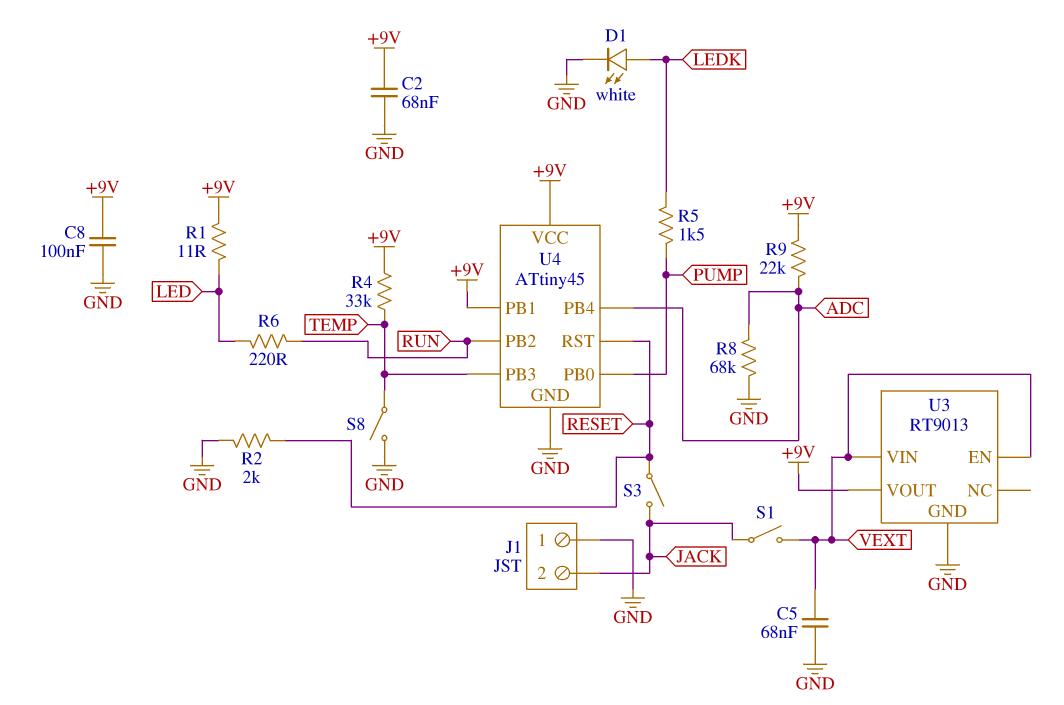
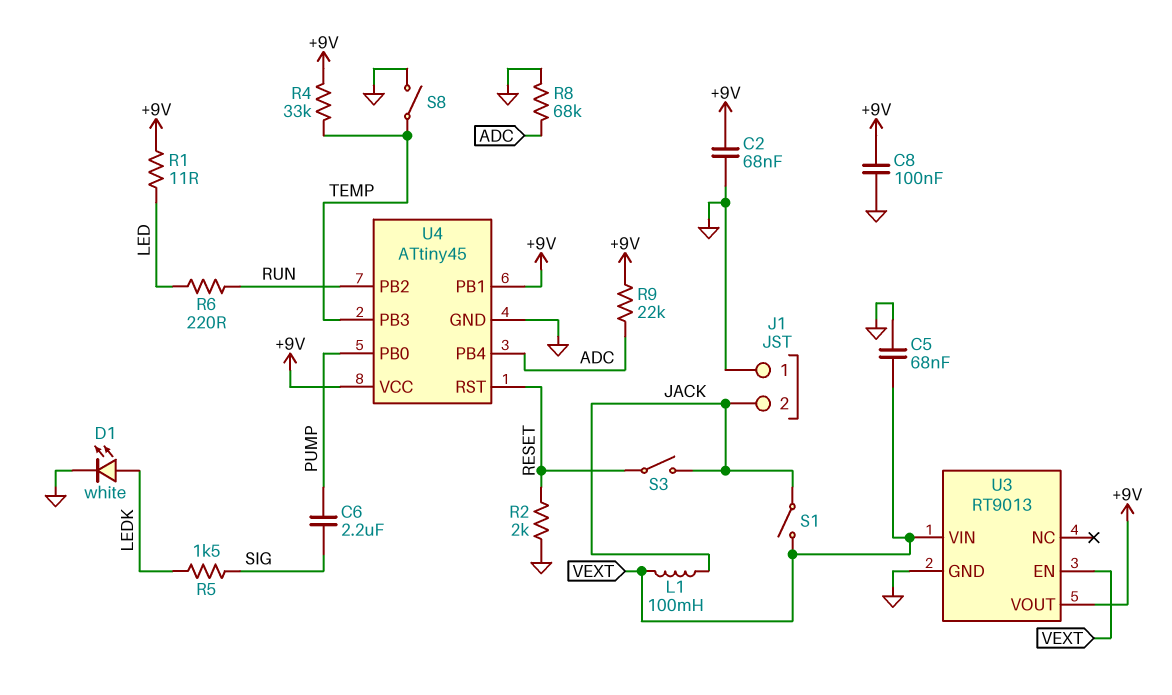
C6: none -> 2.2uF (PUMP, SIG)
L1: none -> 100mH (JACK, VEXT)
R5: 1.5k (LEDK, PUMP) -> 1.5k (LEDK, SIG)

